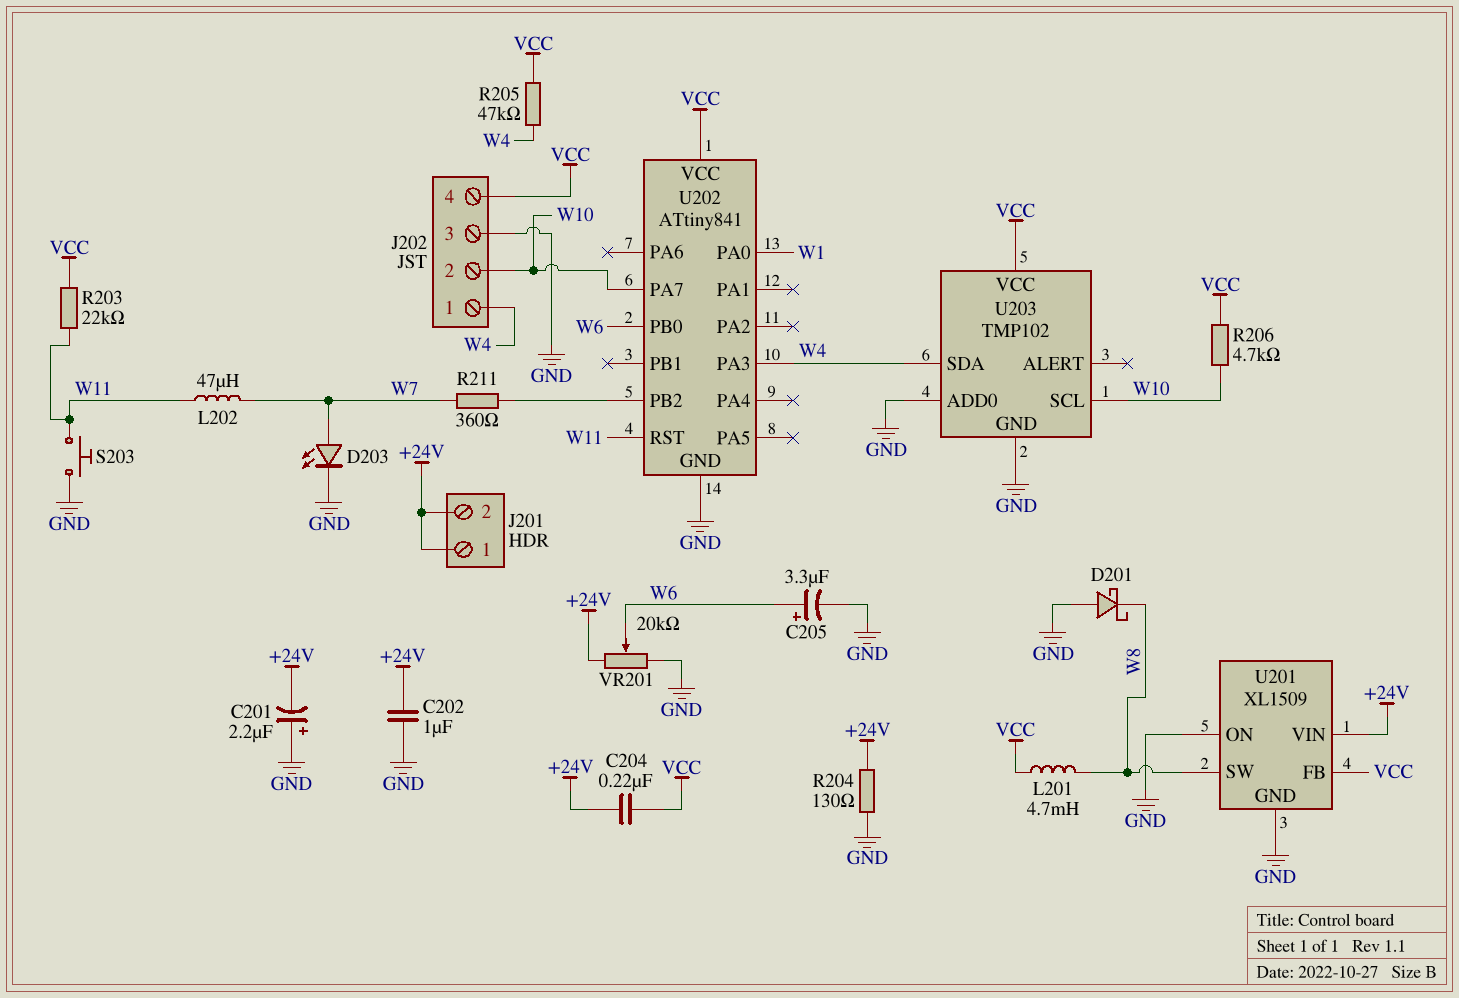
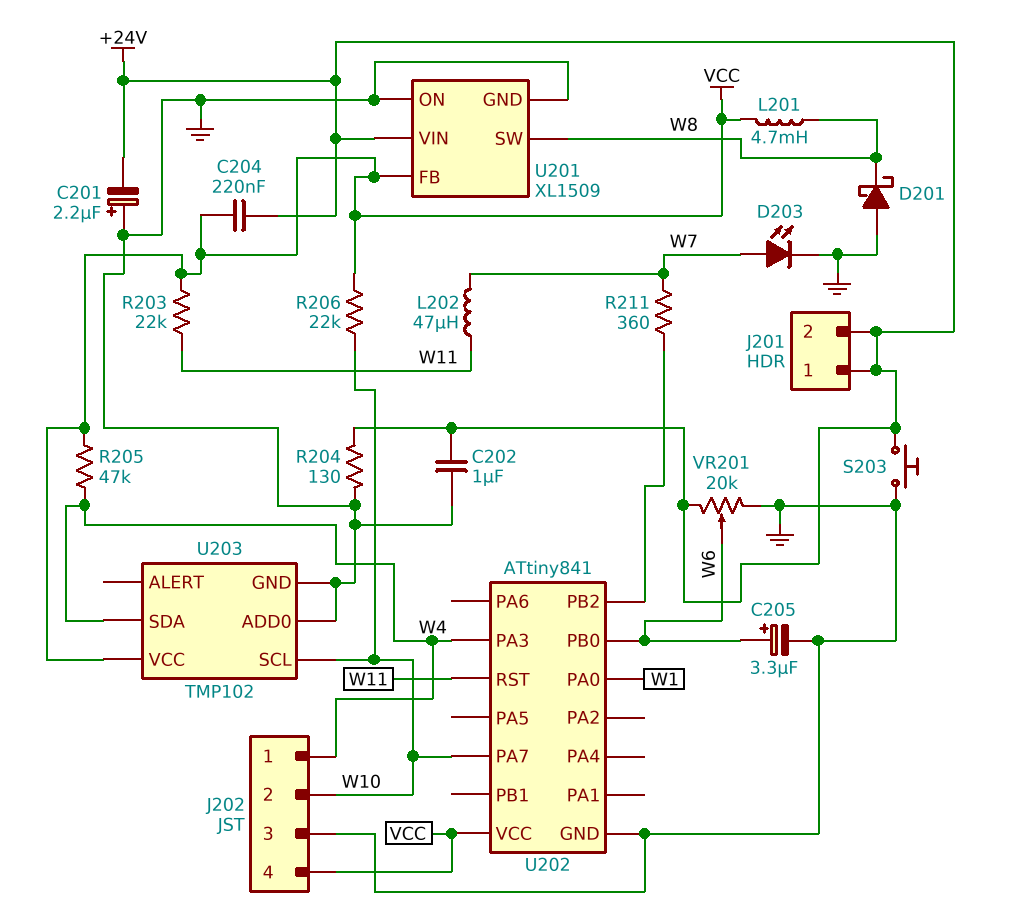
R206: 4.7k (VCC, W10) -> 22k (VCC, W10)
S203: button (GND, W11) -> button (+24V, GND)

